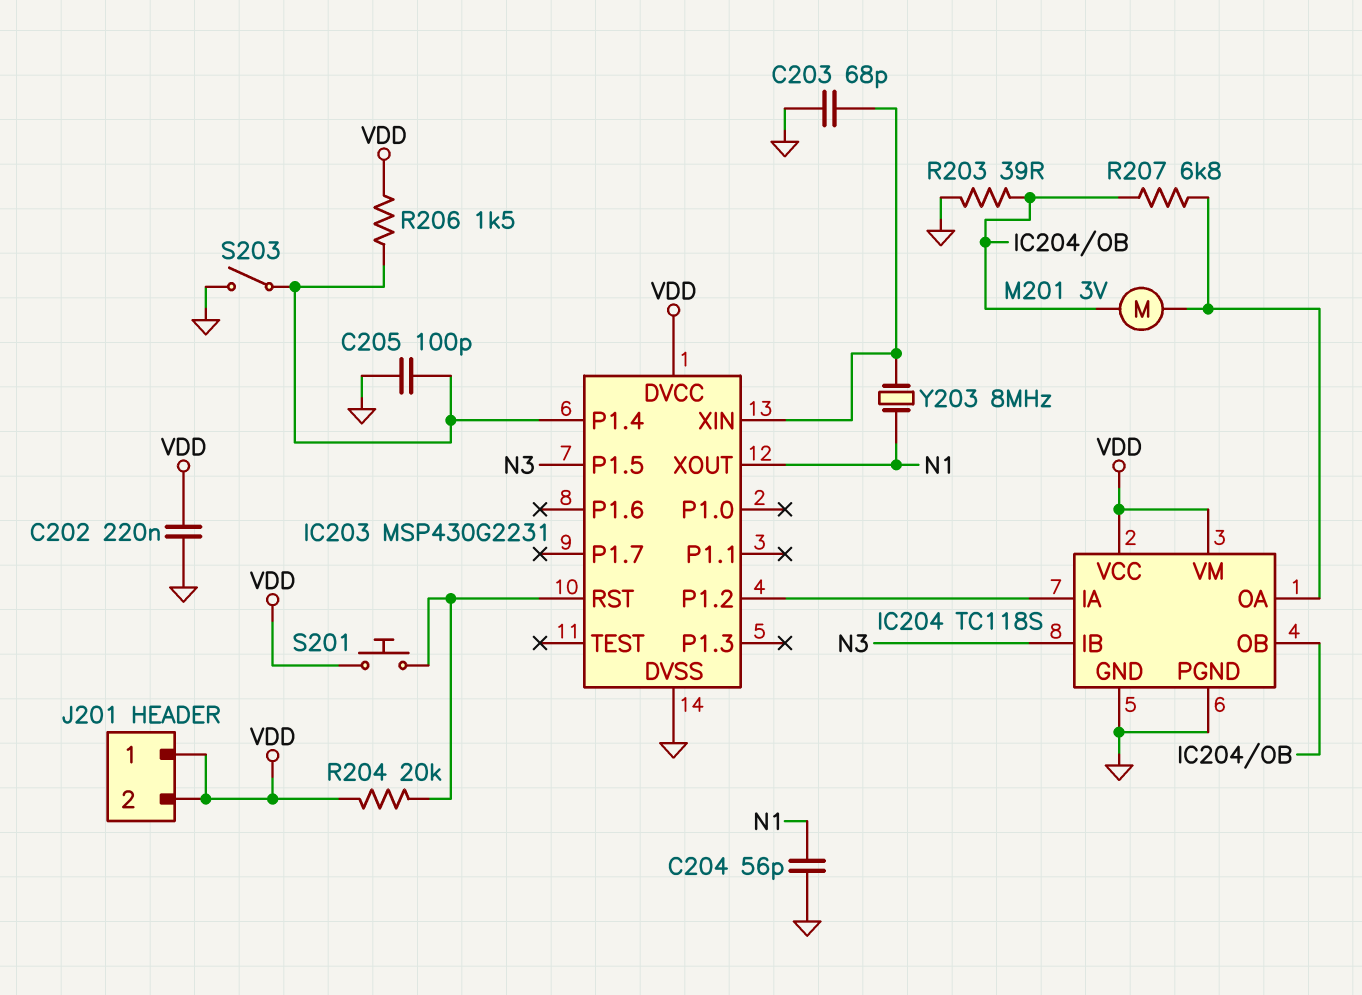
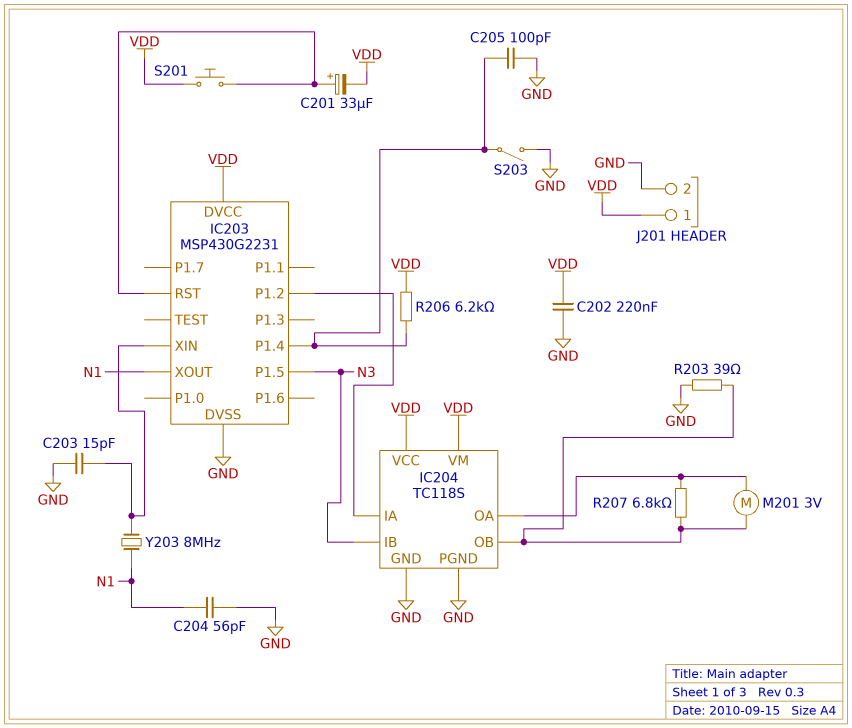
C201: none -> 33uF (plus IC203/RST, minus VDD)
C203: 68pF (GND, IC203/XIN) -> 15pF (GND, IC203/XIN)
J201 pin 2: VDD -> GND
R204: 20k (IC203/RST, VDD) -> none
R206: 1.5k (IC203/P1.4, VDD) -> 6.2k (IC203/P1.4, VDD)

